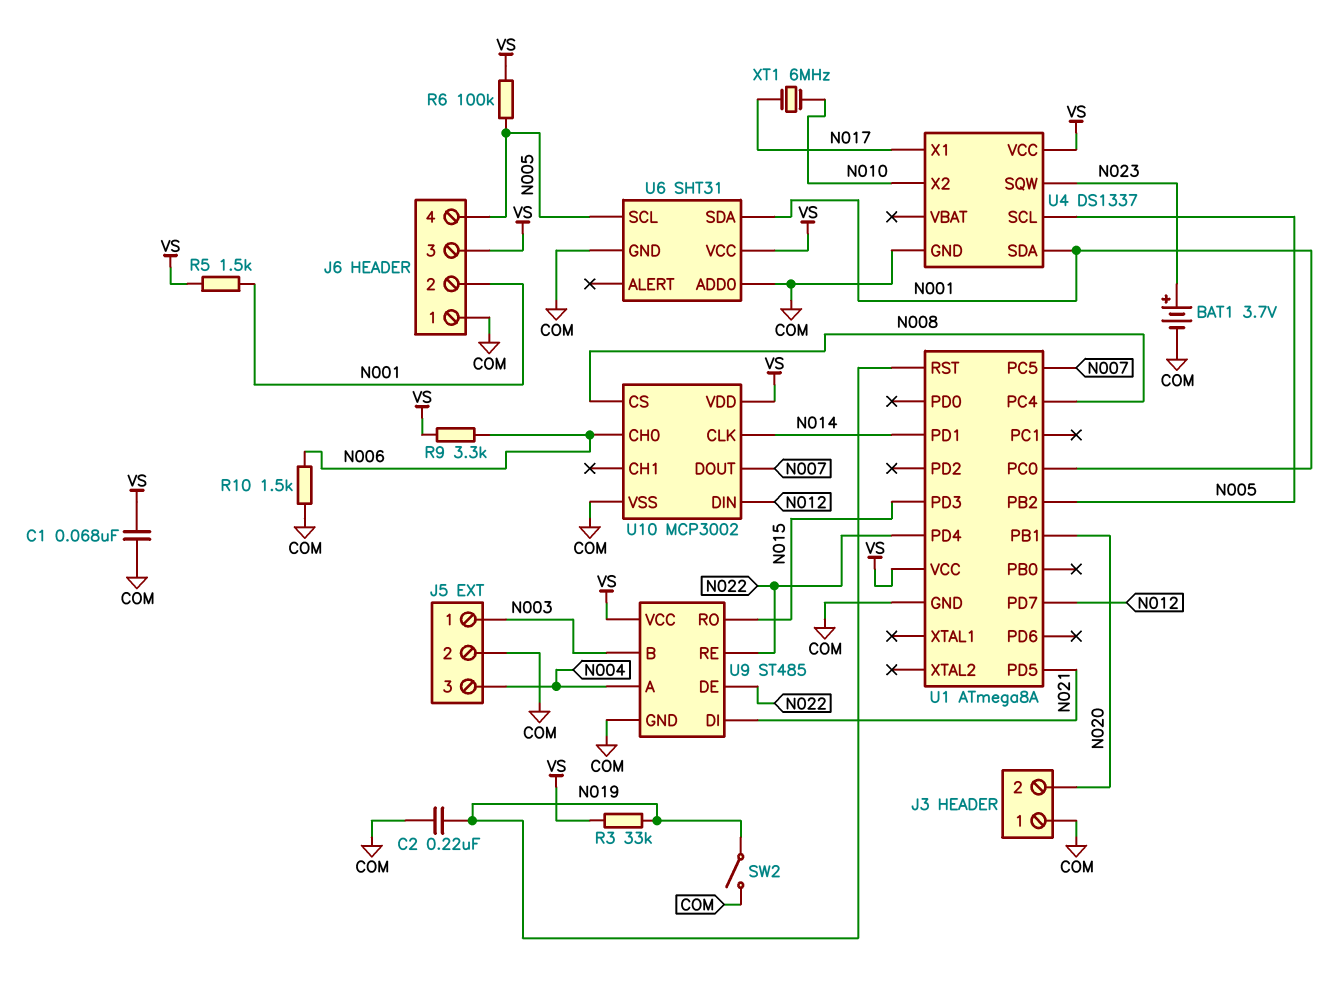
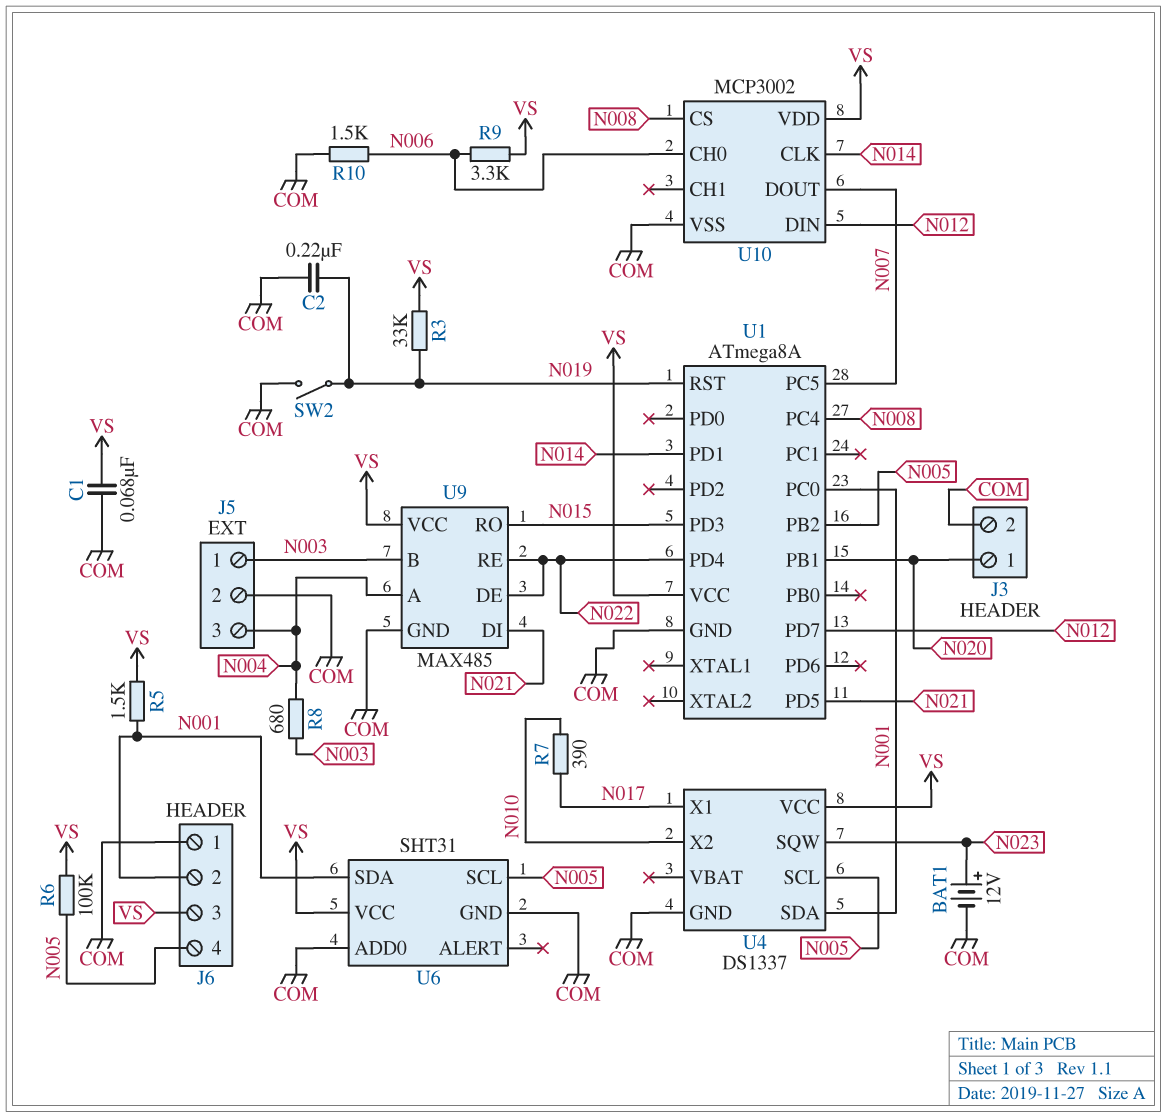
BAT1: 3.7V (plus N023, minus COM) -> 12V (plus N023, minus COM)
J3 pin 1: COM -> N020
J3 pin 2: N020 -> COM
R7: none -> 390 (N010, N017)
R8: none -> 680 (N003, N004)
U9: ST485 -> MAX485
XT1: 6MHz (N010, N017) -> none

